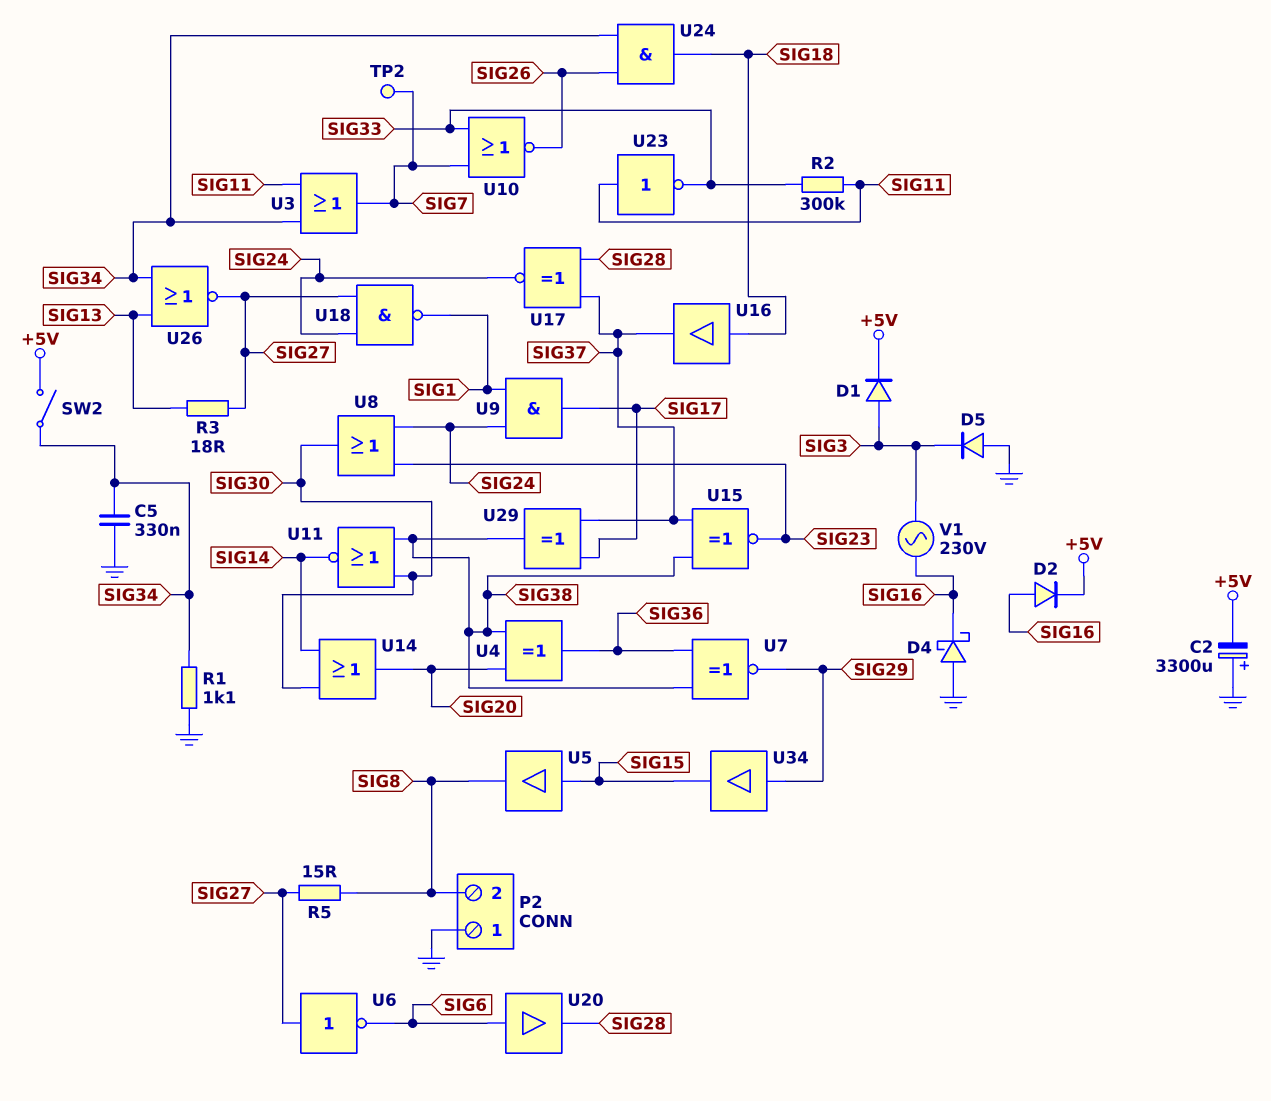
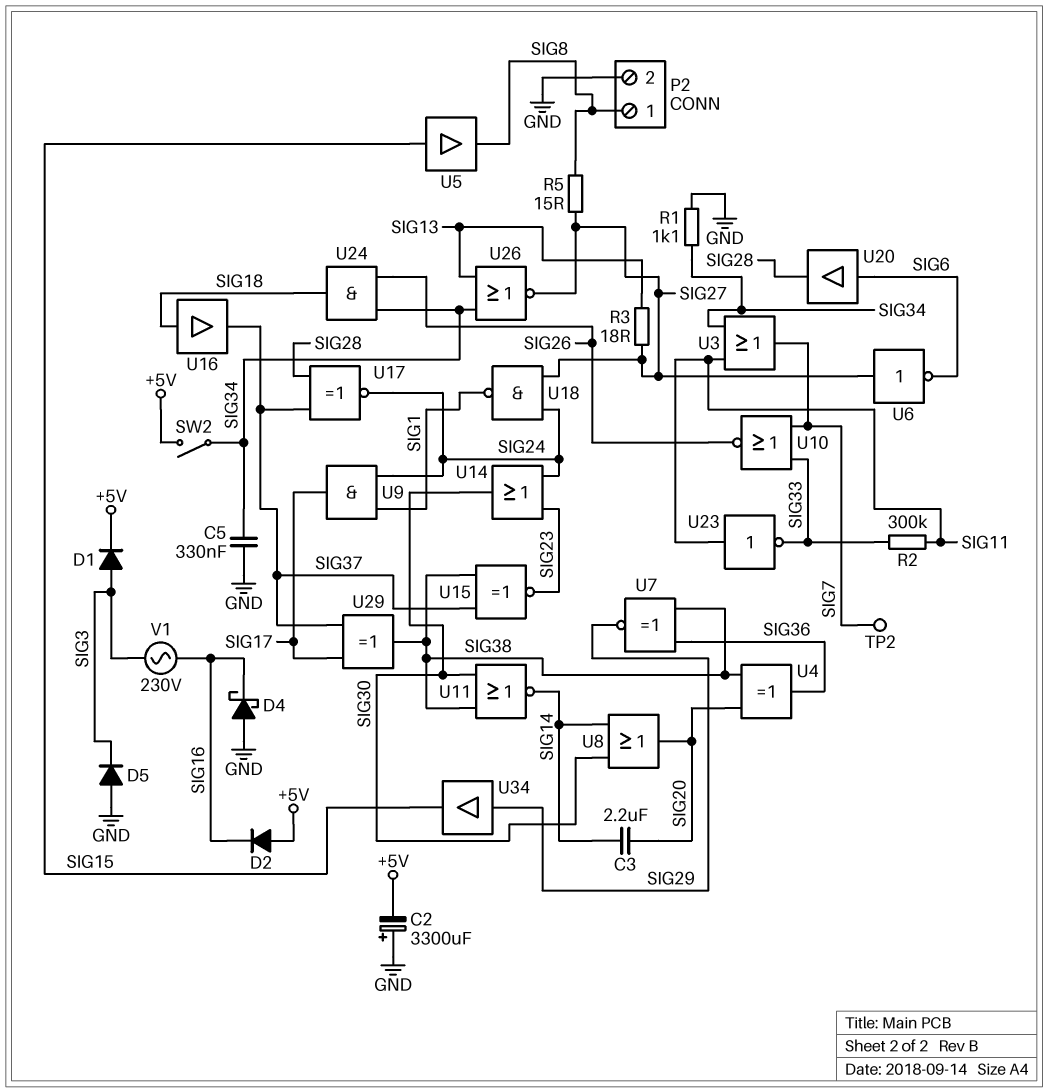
C3: none -> 2.2uF (SIG14, SIG20)
D2: diode (A SIG16, K +5V) -> diode (A +5V, K SIG16)
P2 pin 1: GND -> SIG8
P2 pin 2: SIG8 -> GND
U8: OR (in SIG23, in SIG24, out SIG30) -> OR (in SIG14, in SIG30, out SIG20)
U14: OR (in SIG14, in SIG30, out SIG20) -> OR (in SIG23, in SIG24, out SIG30)

